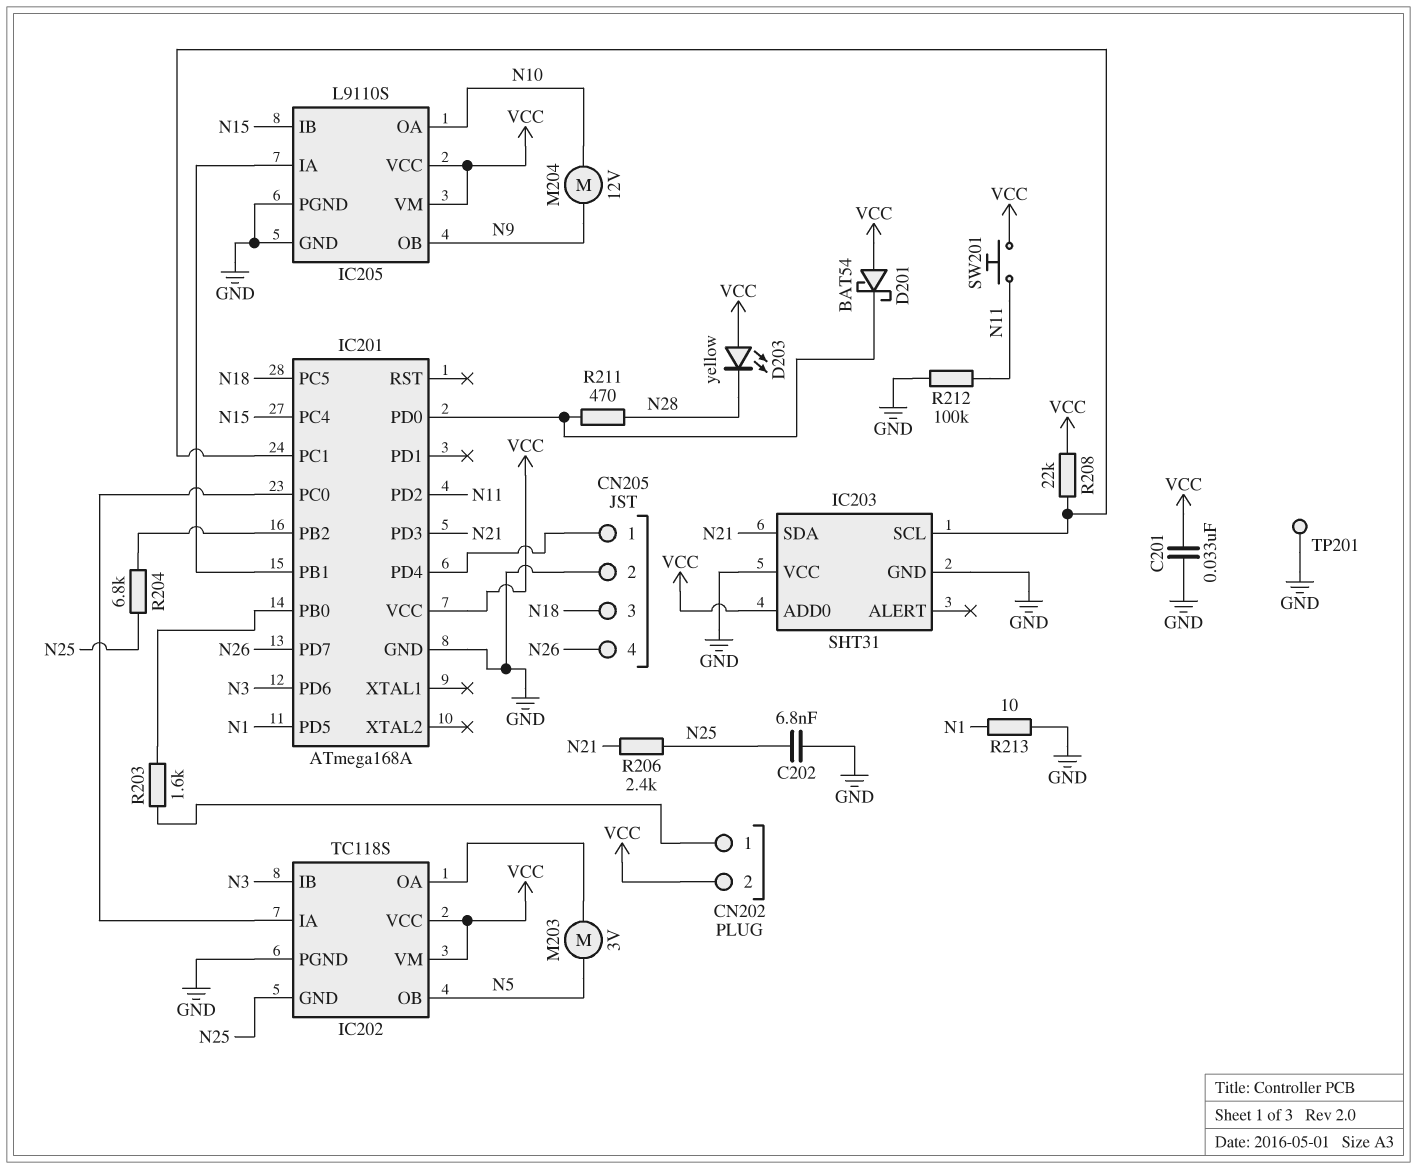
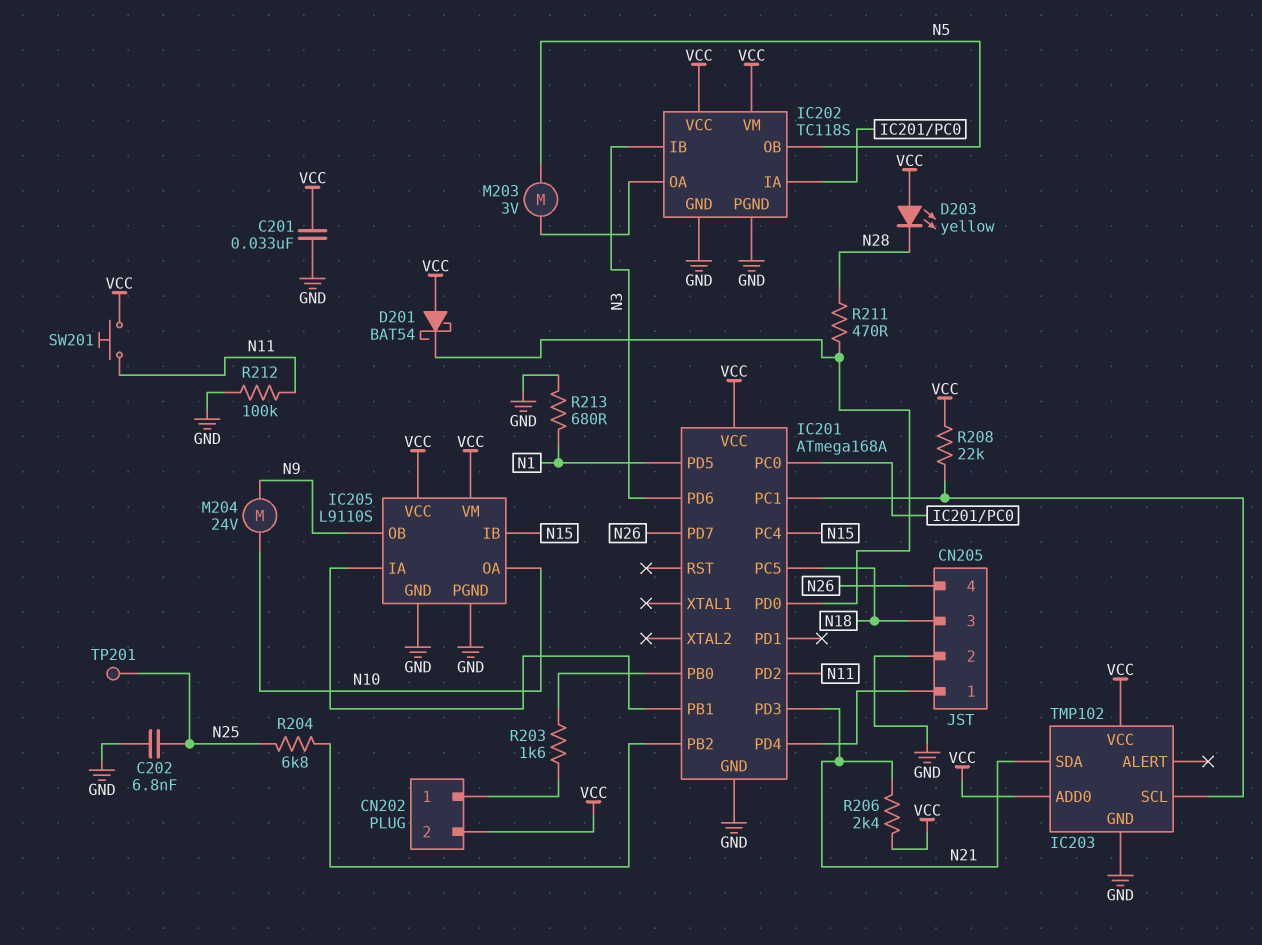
IC202 pin GND: N25 -> GND
IC203: SHT31 -> TMP102
IC203 pin VCC: GND -> VCC
M204: motor 12V (N9, N10) -> motor 24V (N9, N10)
R206: 2.4k (N21, N25) -> 2.4k (N21, VCC)
R213: 10 (GND, N1) -> 680 (GND, N1)
TP201: test point (GND) -> test point (N25)

